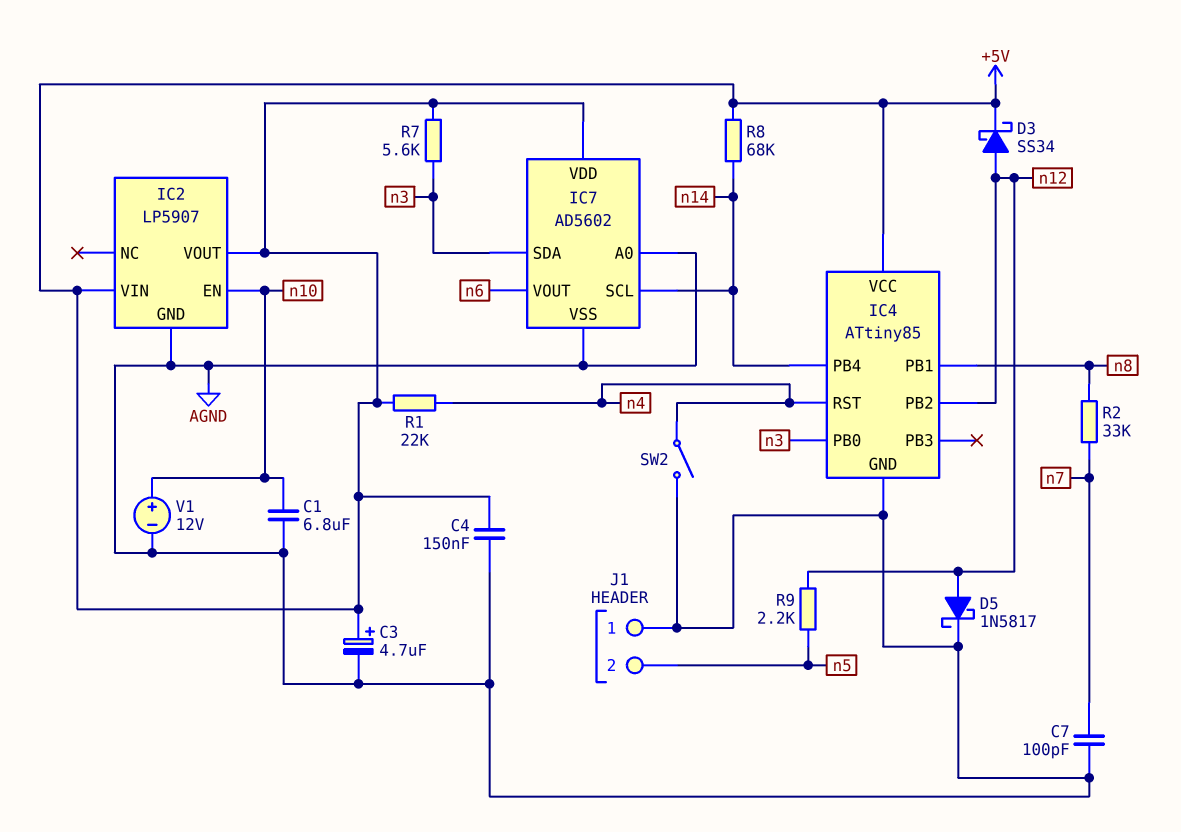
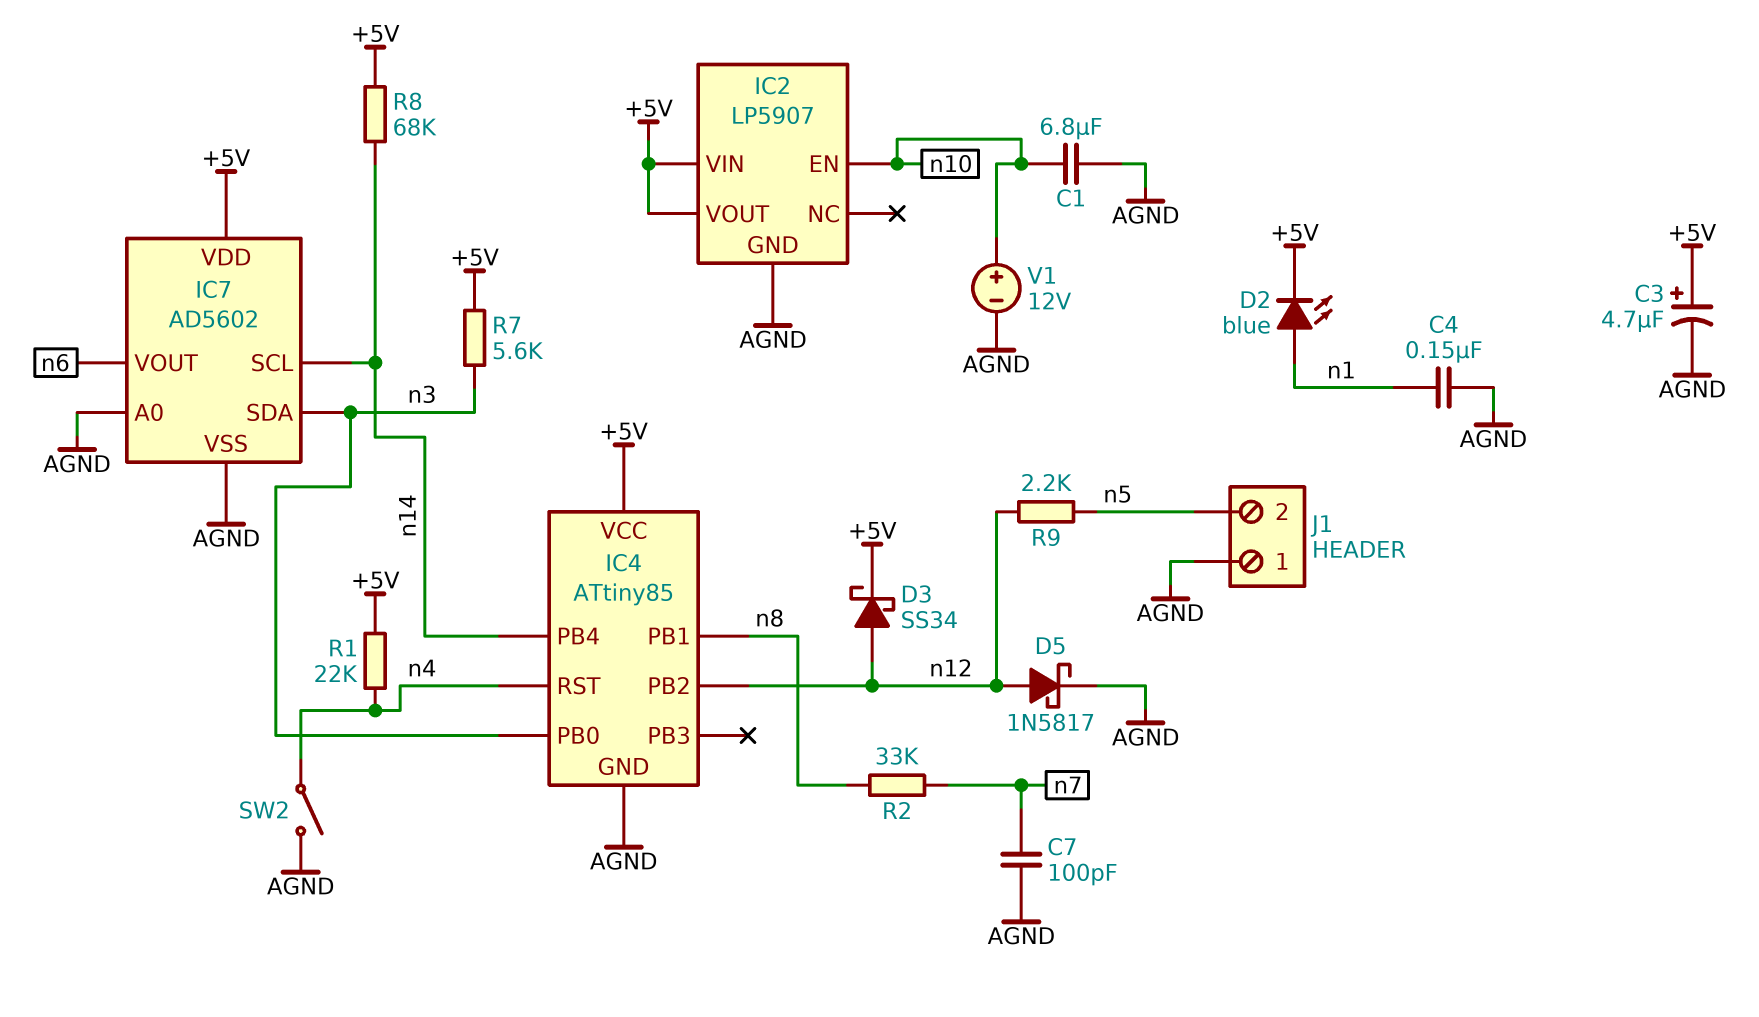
C4: 150nF (+5V, AGND) -> 150nF (AGND, n1)
D2: none -> LED blue (A n1, K +5V)

